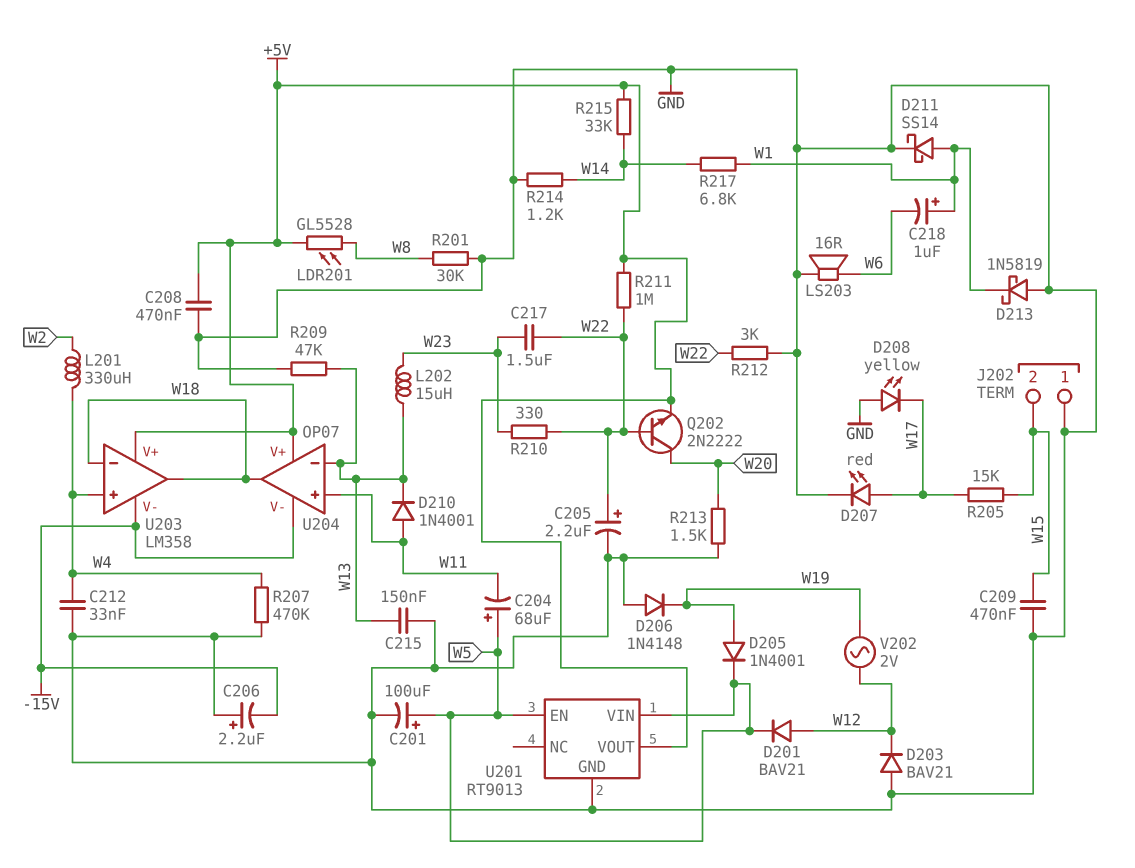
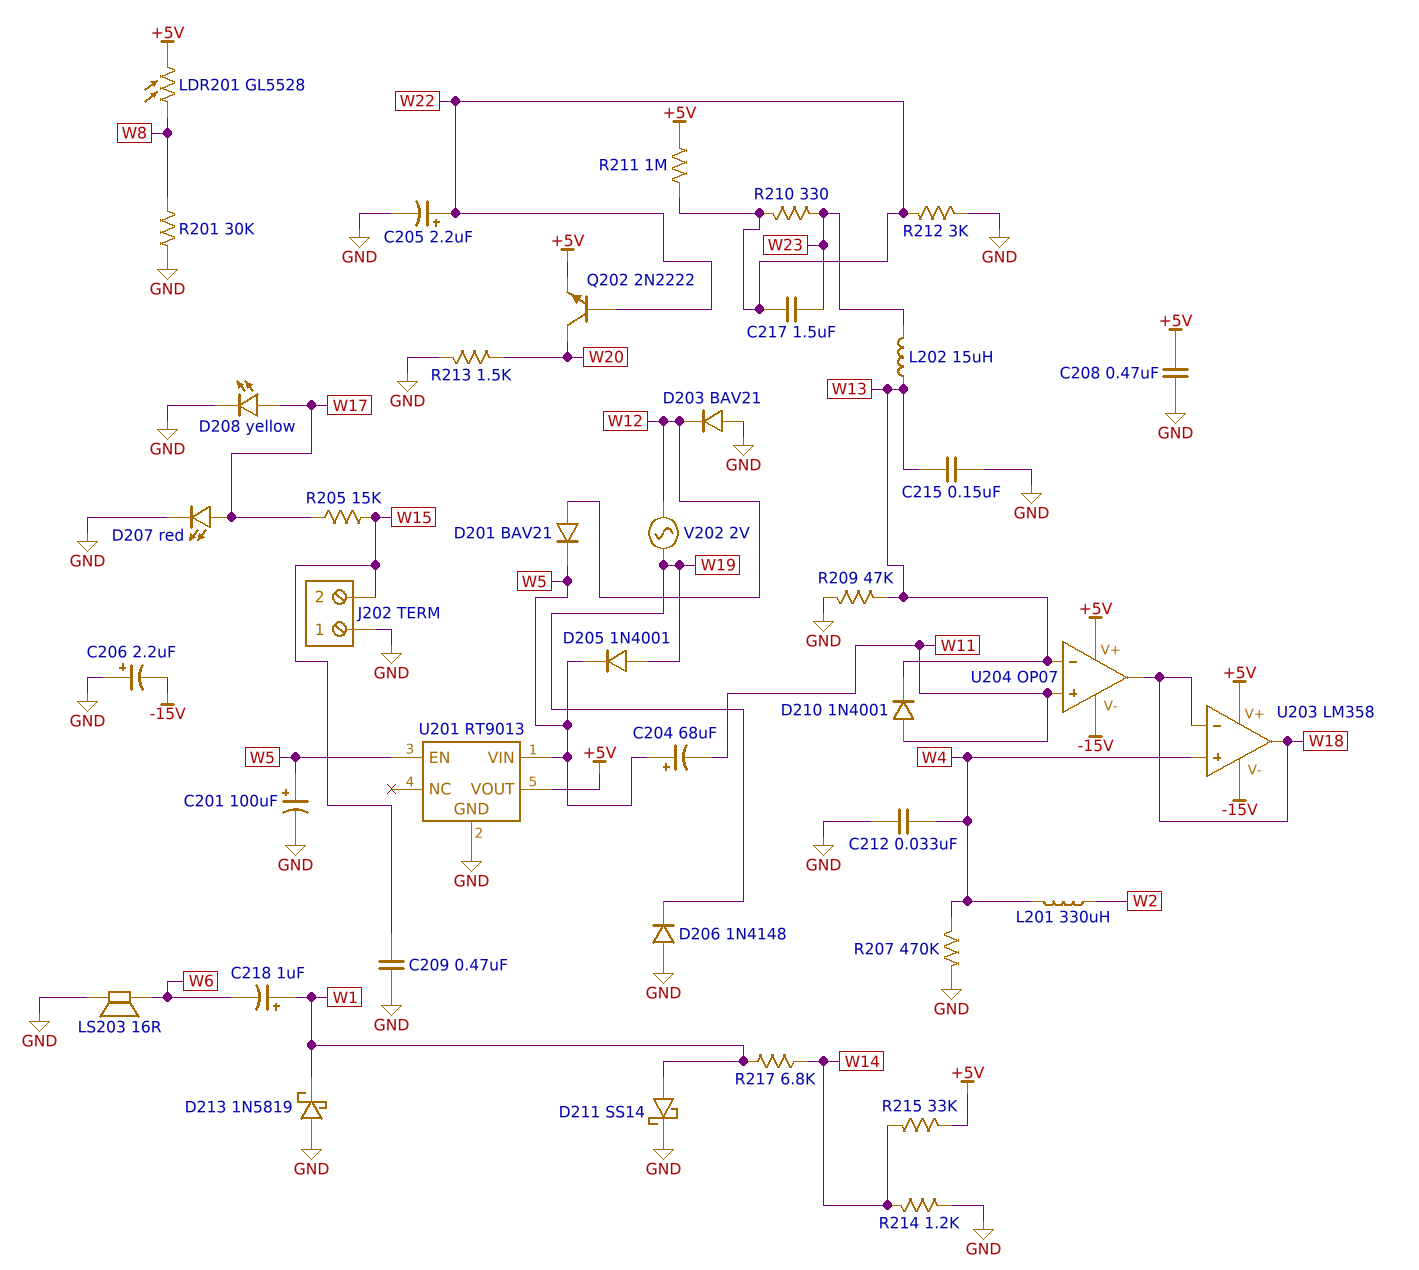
D208: LED yellow (A GND, K W17) -> LED yellow (A W17, K GND)

